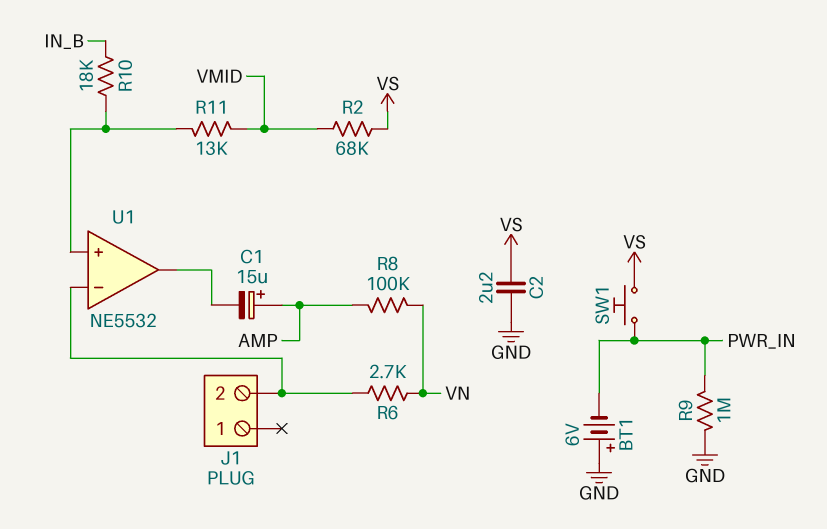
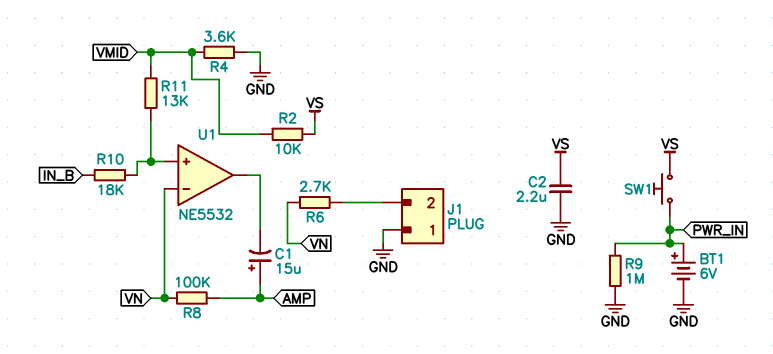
BT1: 6V (plus GND, minus PWR_IN) -> 6V (plus PWR_IN, minus GND)
J1 pin 1: none -> GND
R2: 68k (VMID, VS) -> 10k (VMID, VS)
R4: none -> 3.6k (GND, VMID)
U1 pin in-: J1/2 -> VN

